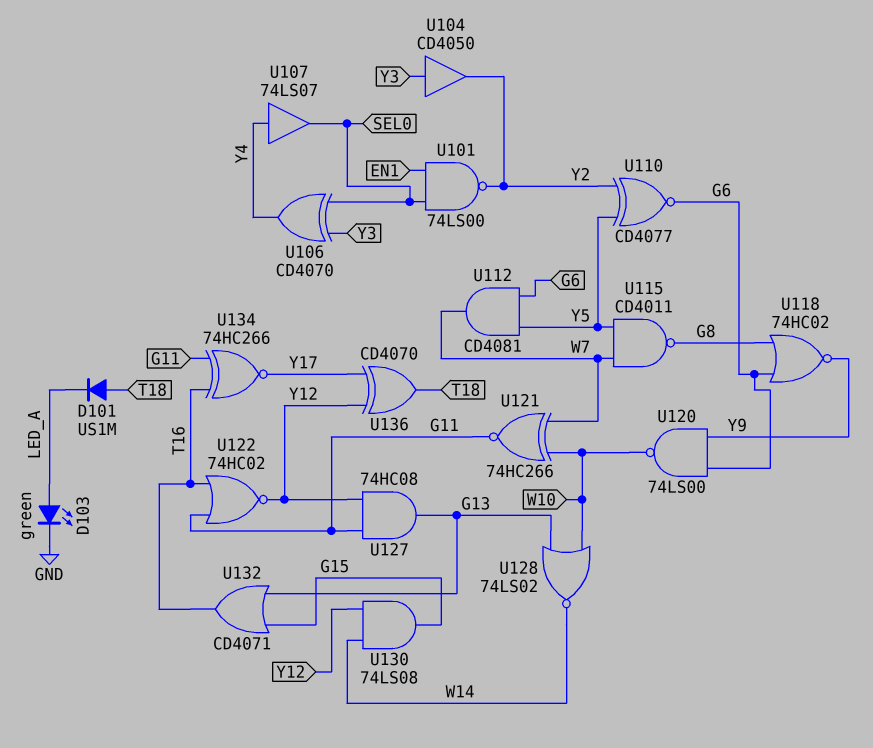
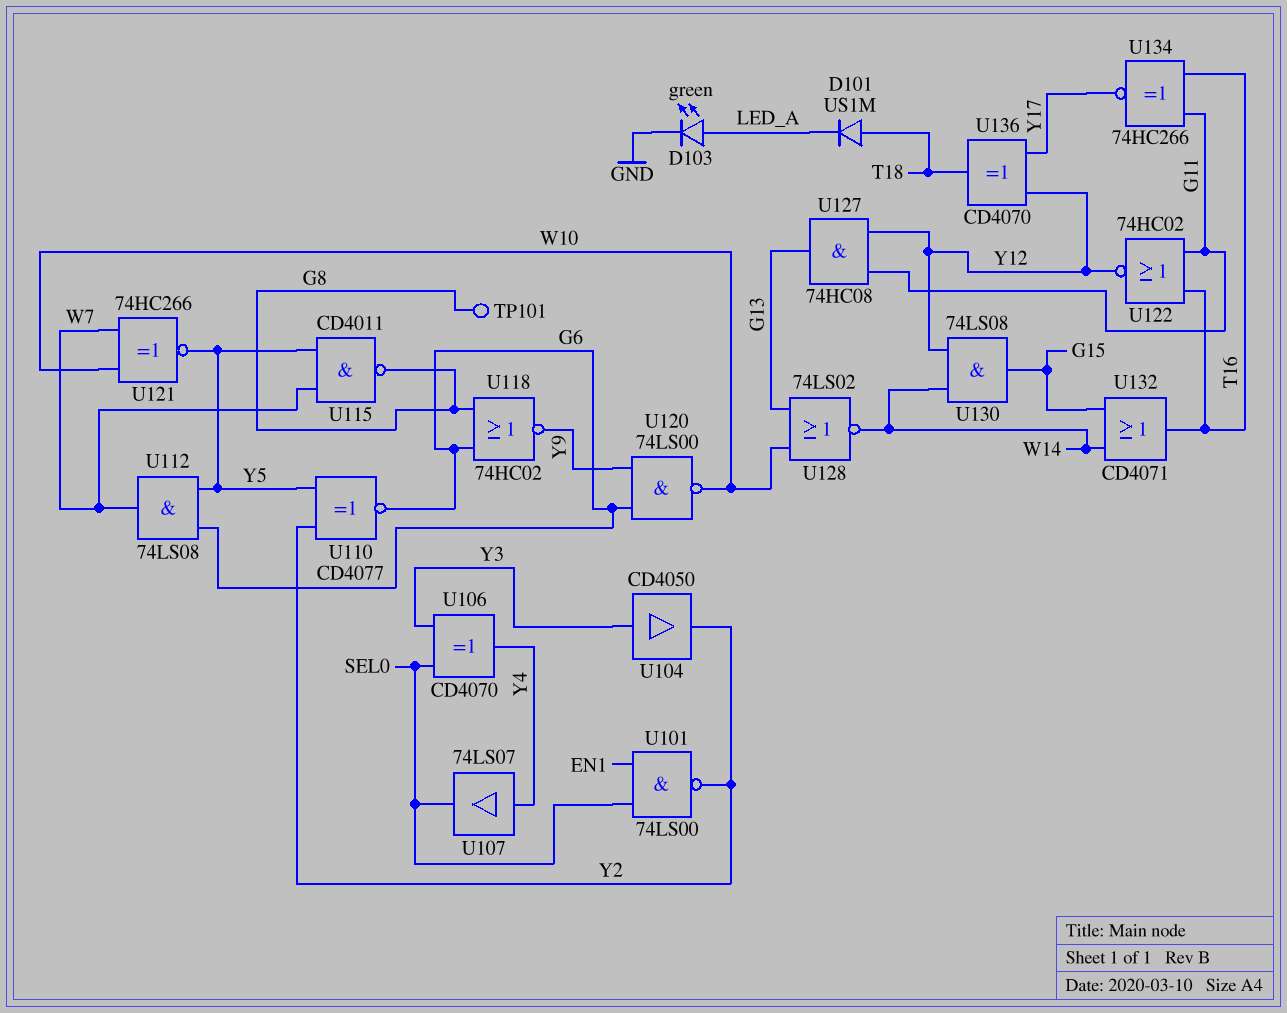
TP101: none -> test point (G8)
U112: AND CD4081 (in G6, in Y5, out W7) -> AND 74LS08 (in G6, in Y5, out W7)
U121: XNOR 74HC266 (in W7, in W10, out G11) -> XNOR 74HC266 (in W7, in W10, out Y5)
U132: OR CD4071 (in G13, in G15, out T16) -> OR CD4071 (in G15, in W14, out T16)

